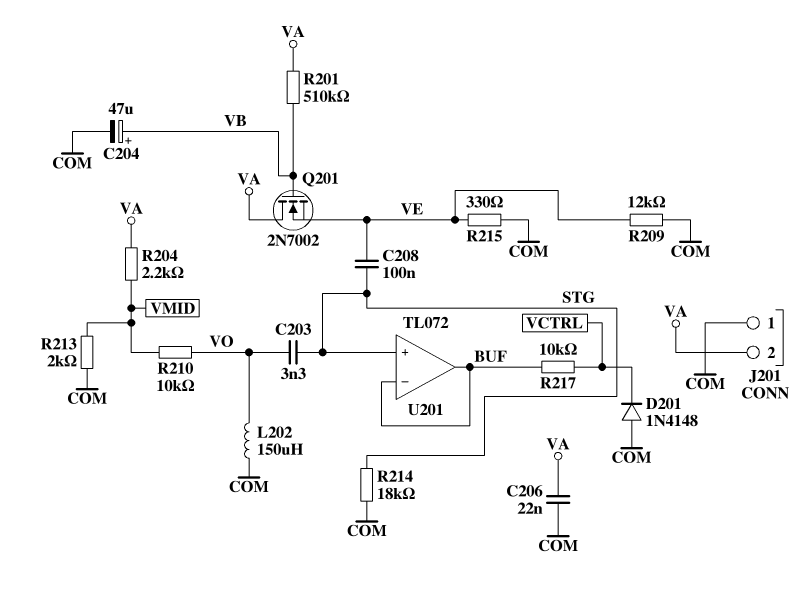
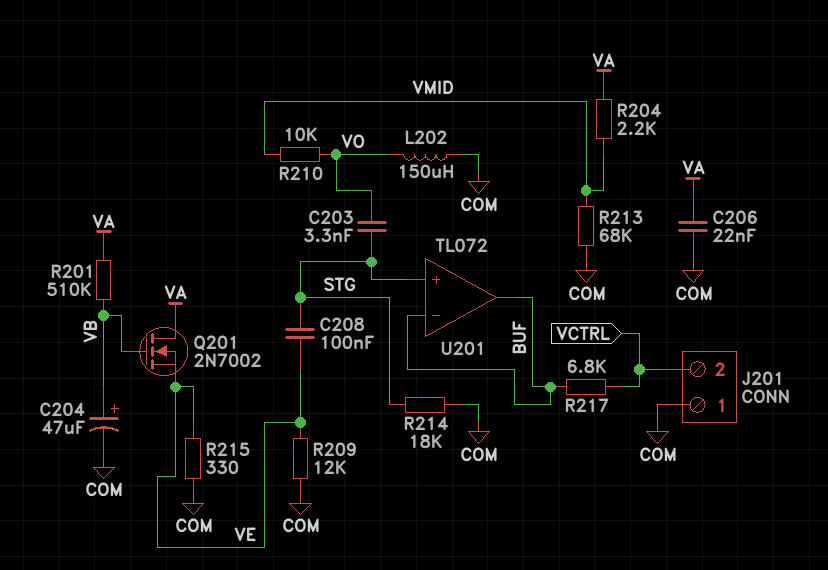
D201: diode 1N4148 (A COM, K VCTRL) -> none
J201 pin 2: VA -> VCTRL
R213: 2k (COM, VMID) -> 68k (COM, VMID)
R217: 10k (BUF, VCTRL) -> 6.8k (BUF, VCTRL)

